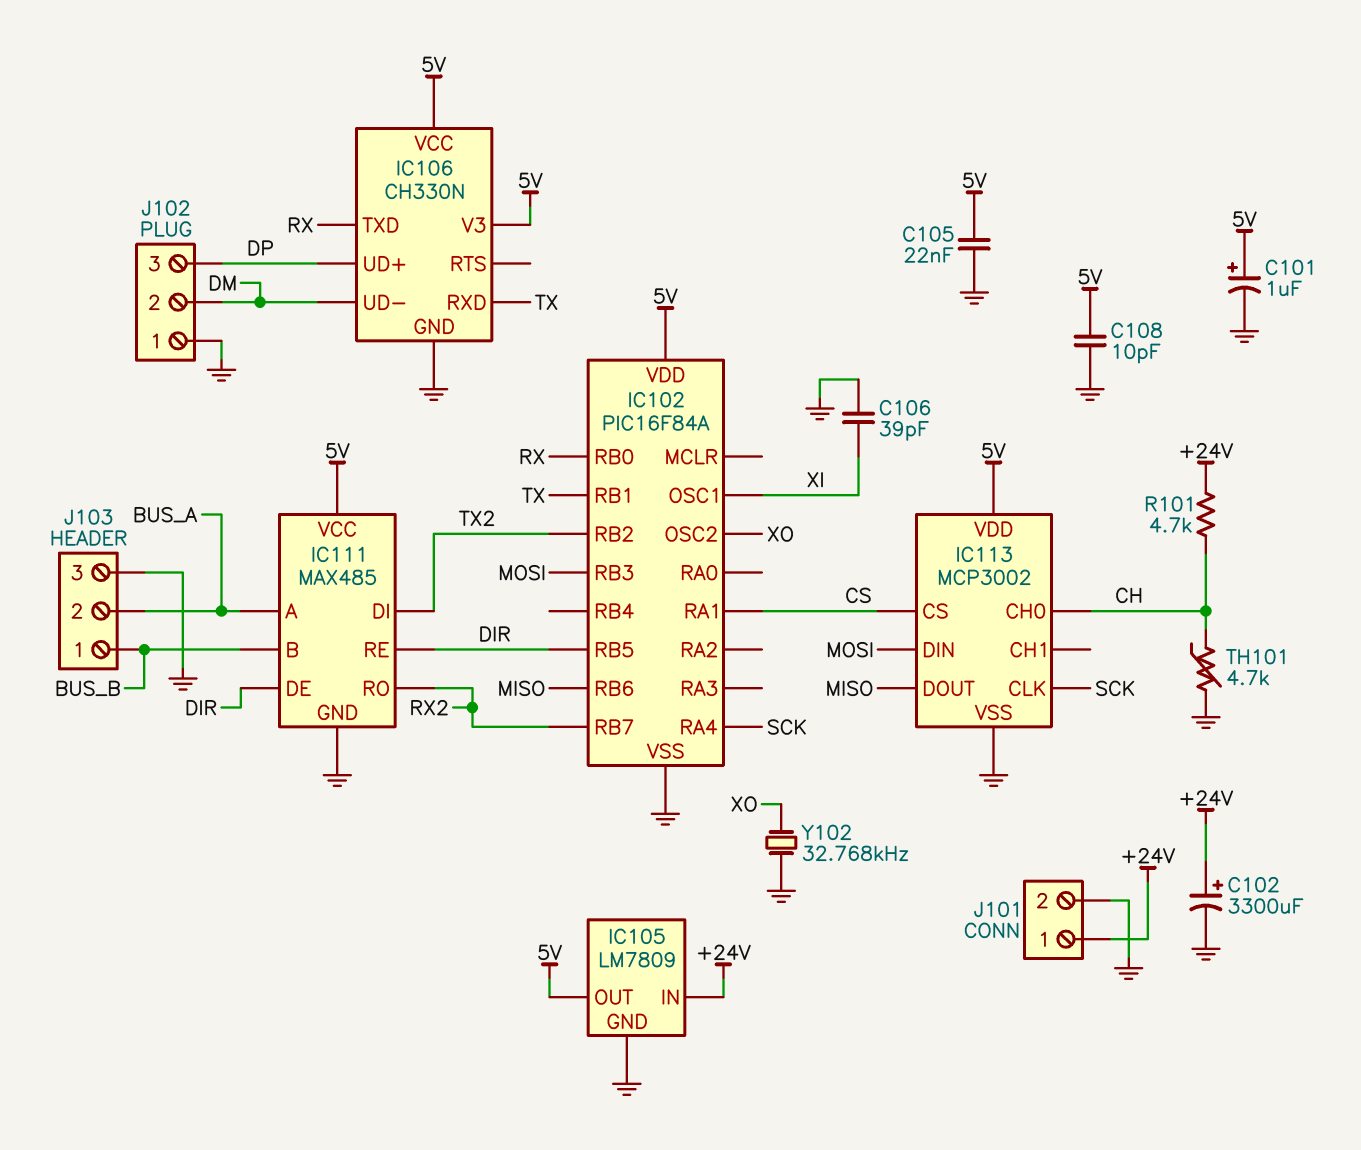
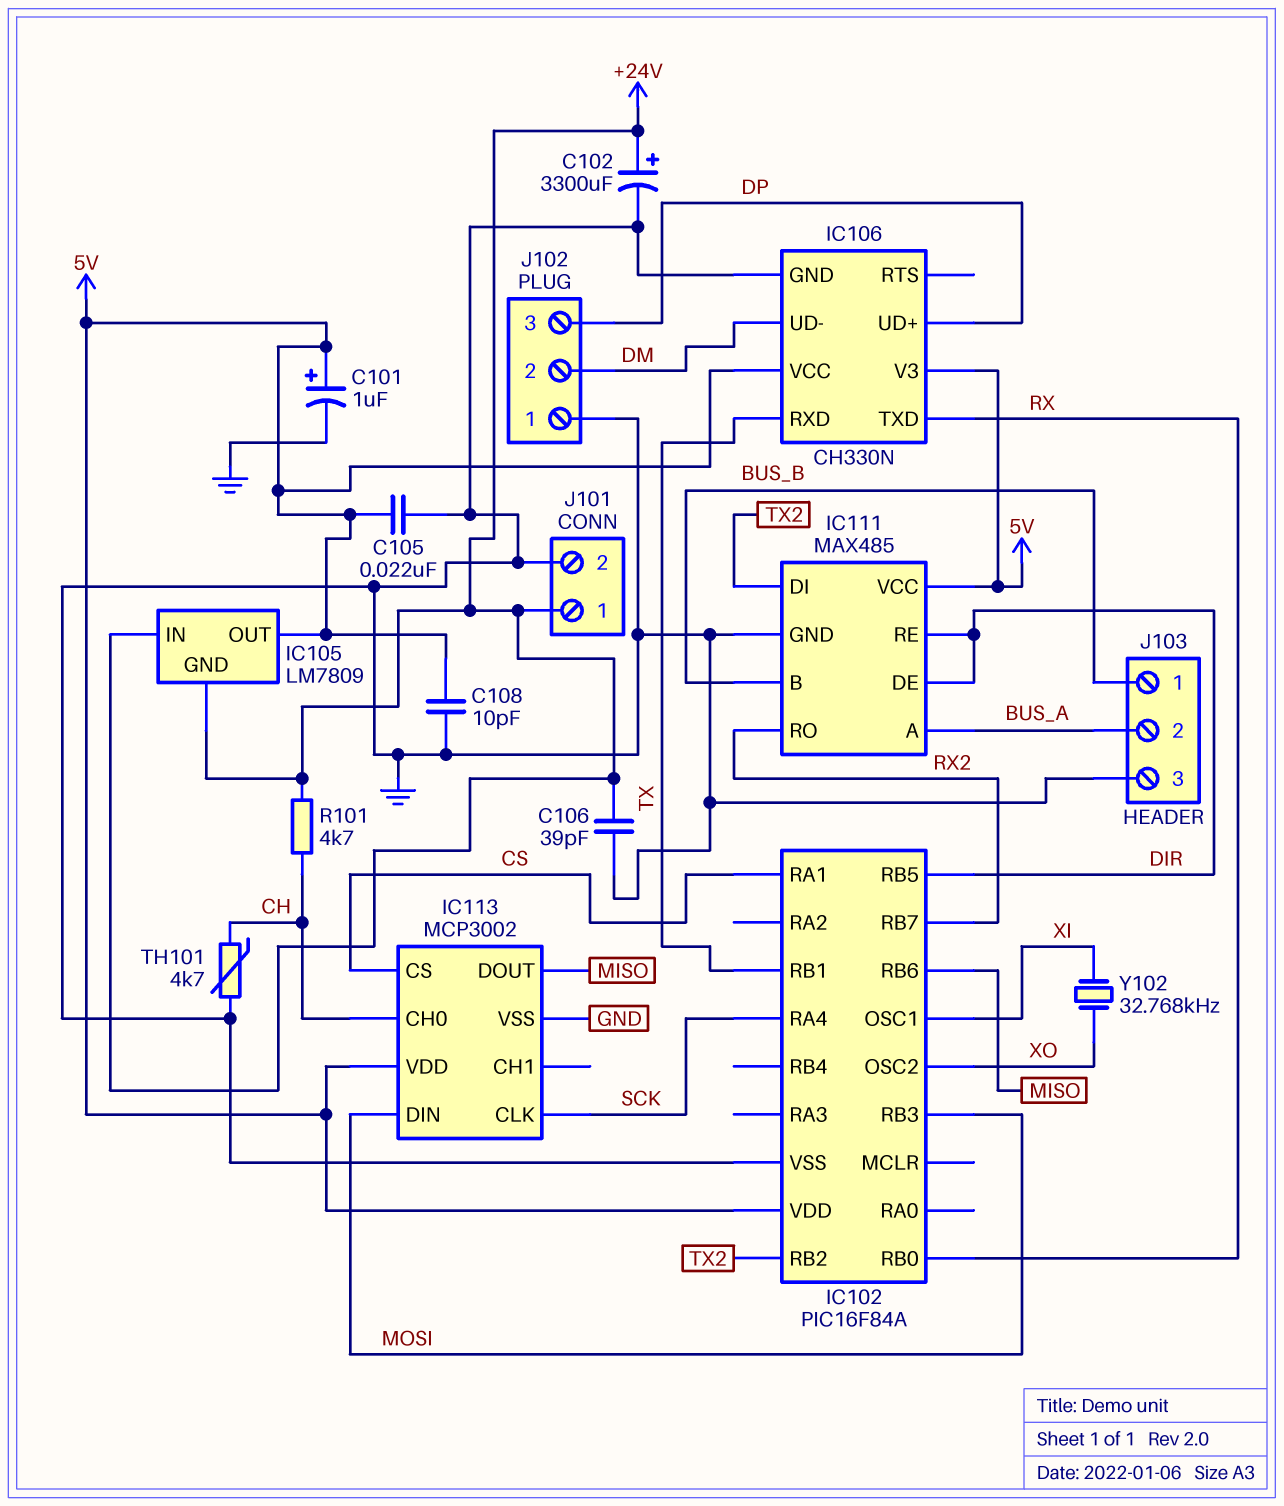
C106: 39pF (GND, XI) -> 39pF (+24V, GND)
IC105 pin GND: GND -> +24V
Y102: 32.768kHz (GND, XO) -> 32.768kHz (XI, XO)

